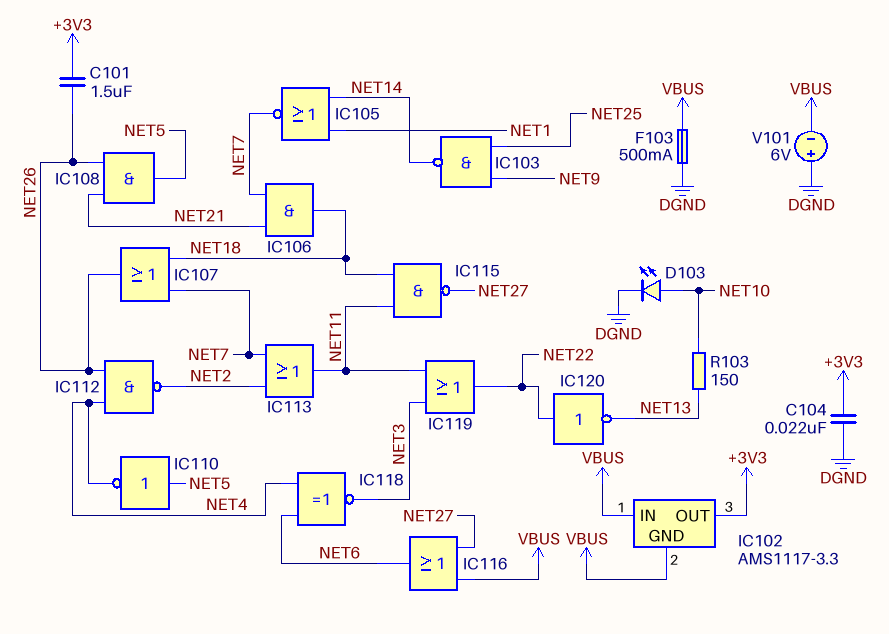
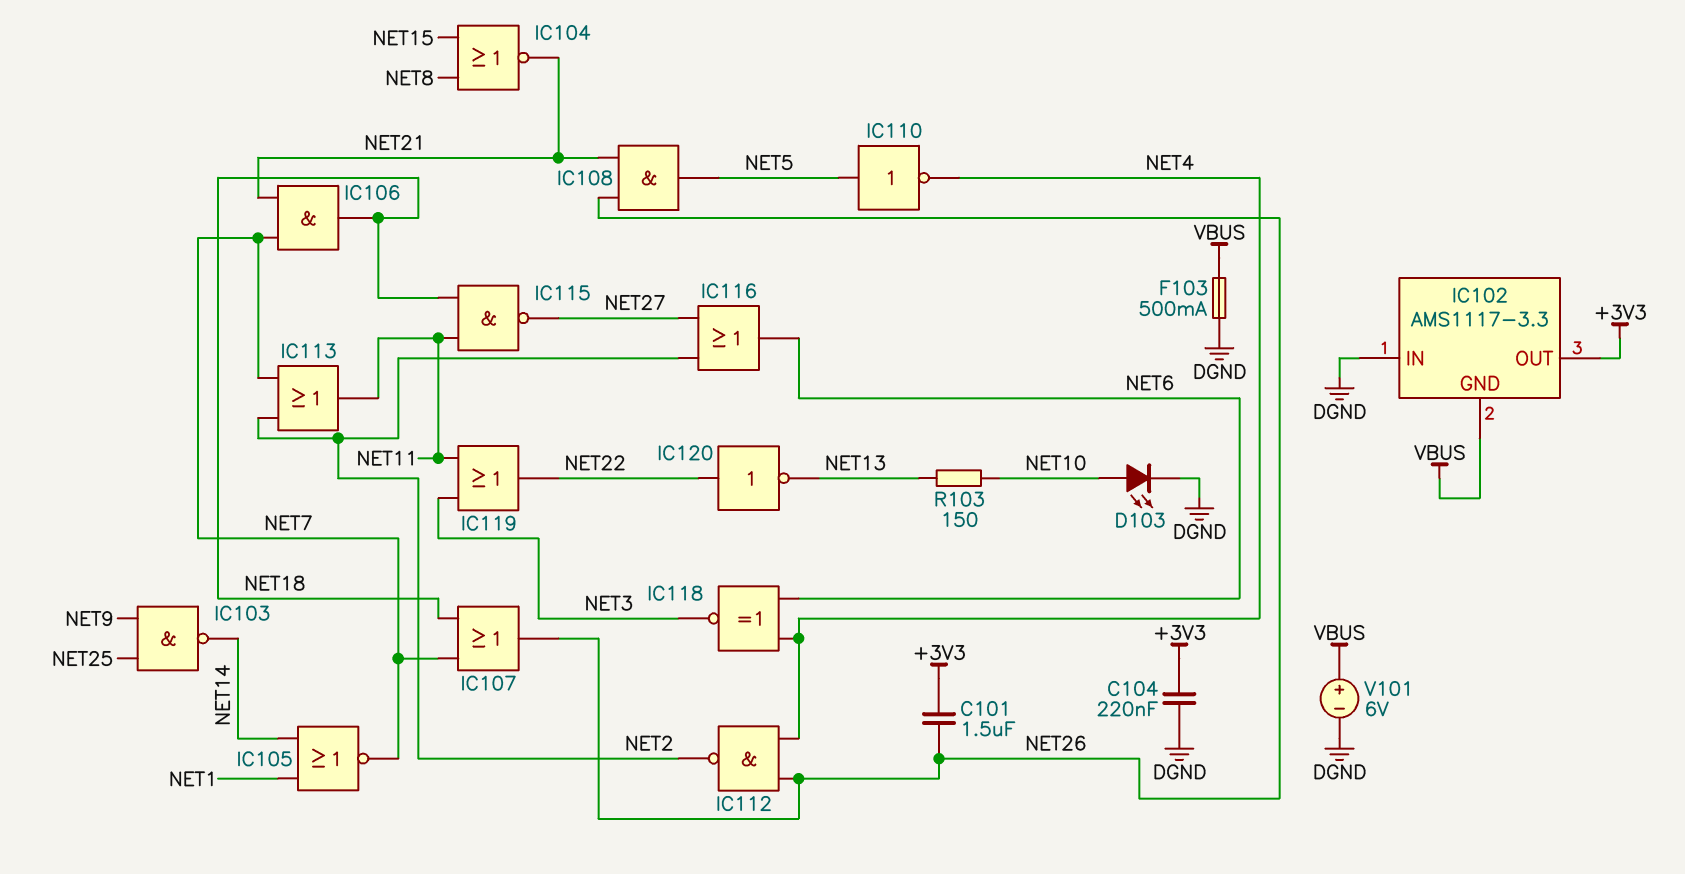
C104: 22nF (+3V3, DGND) -> 220nF (+3V3, DGND)
IC102 pin IN: VBUS -> DGND
IC104: none -> NOR (in NET8, in NET15, out NET21)
IC116: OR (in NET27, in VBUS, out NET6) -> OR (in NET2, in NET27, out NET6)
V101: 6V (plus DGND, minus VBUS) -> 6V (plus VBUS, minus DGND)

